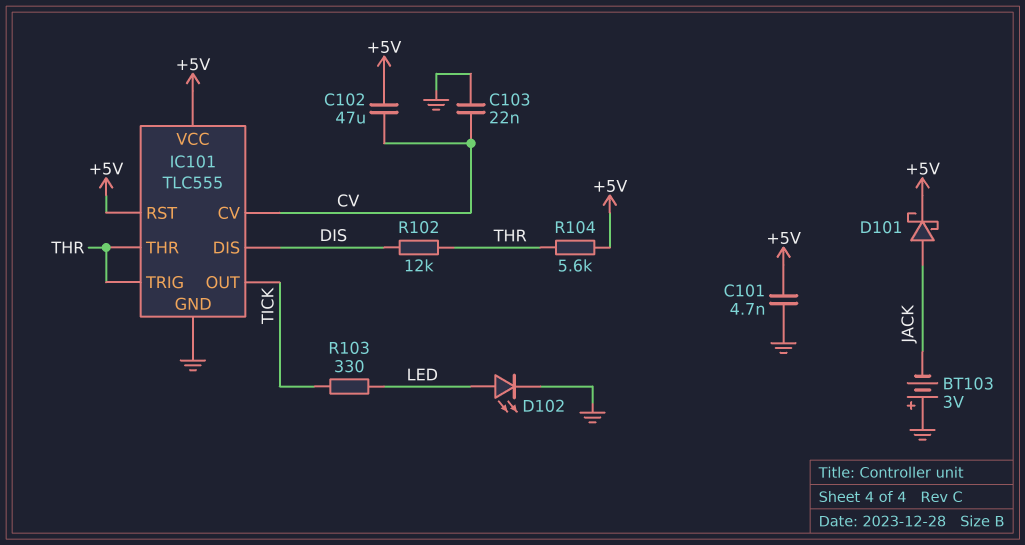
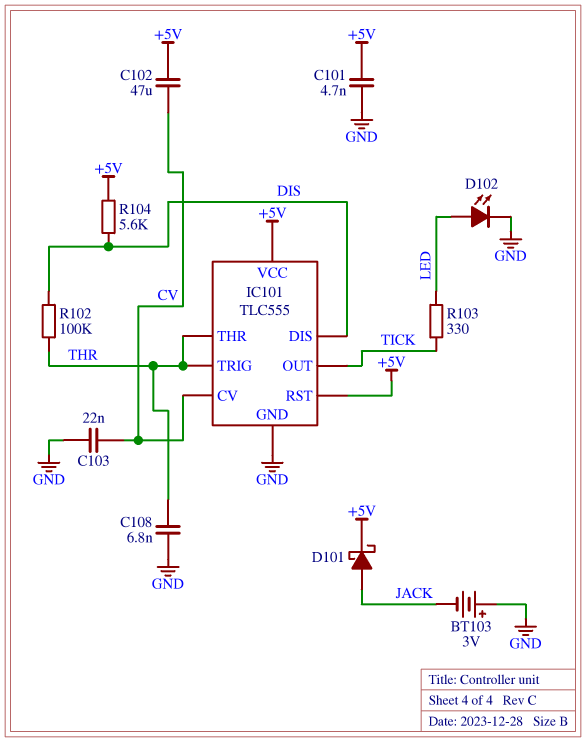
C108: none -> 6.8nF (GND, THR)
R102: 12k (DIS, THR) -> 100k (DIS, THR)
R104: 5.6k (+5V, THR) -> 5.6k (+5V, DIS)

